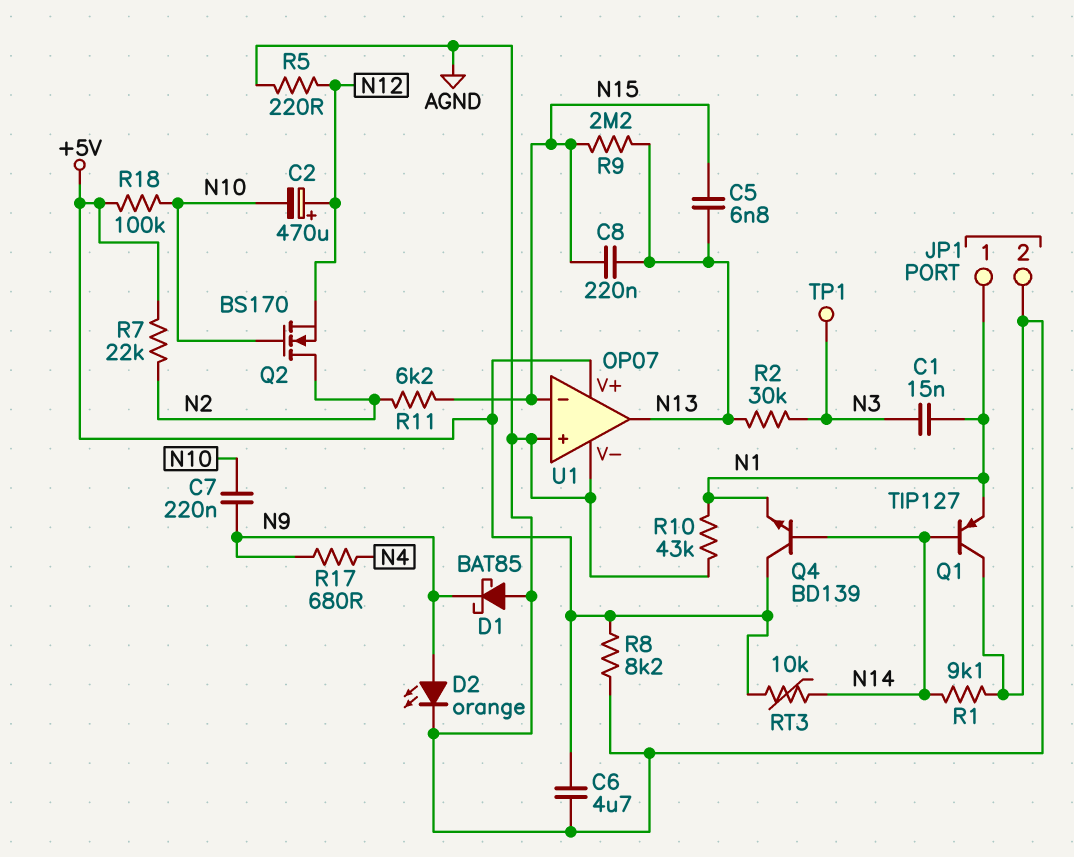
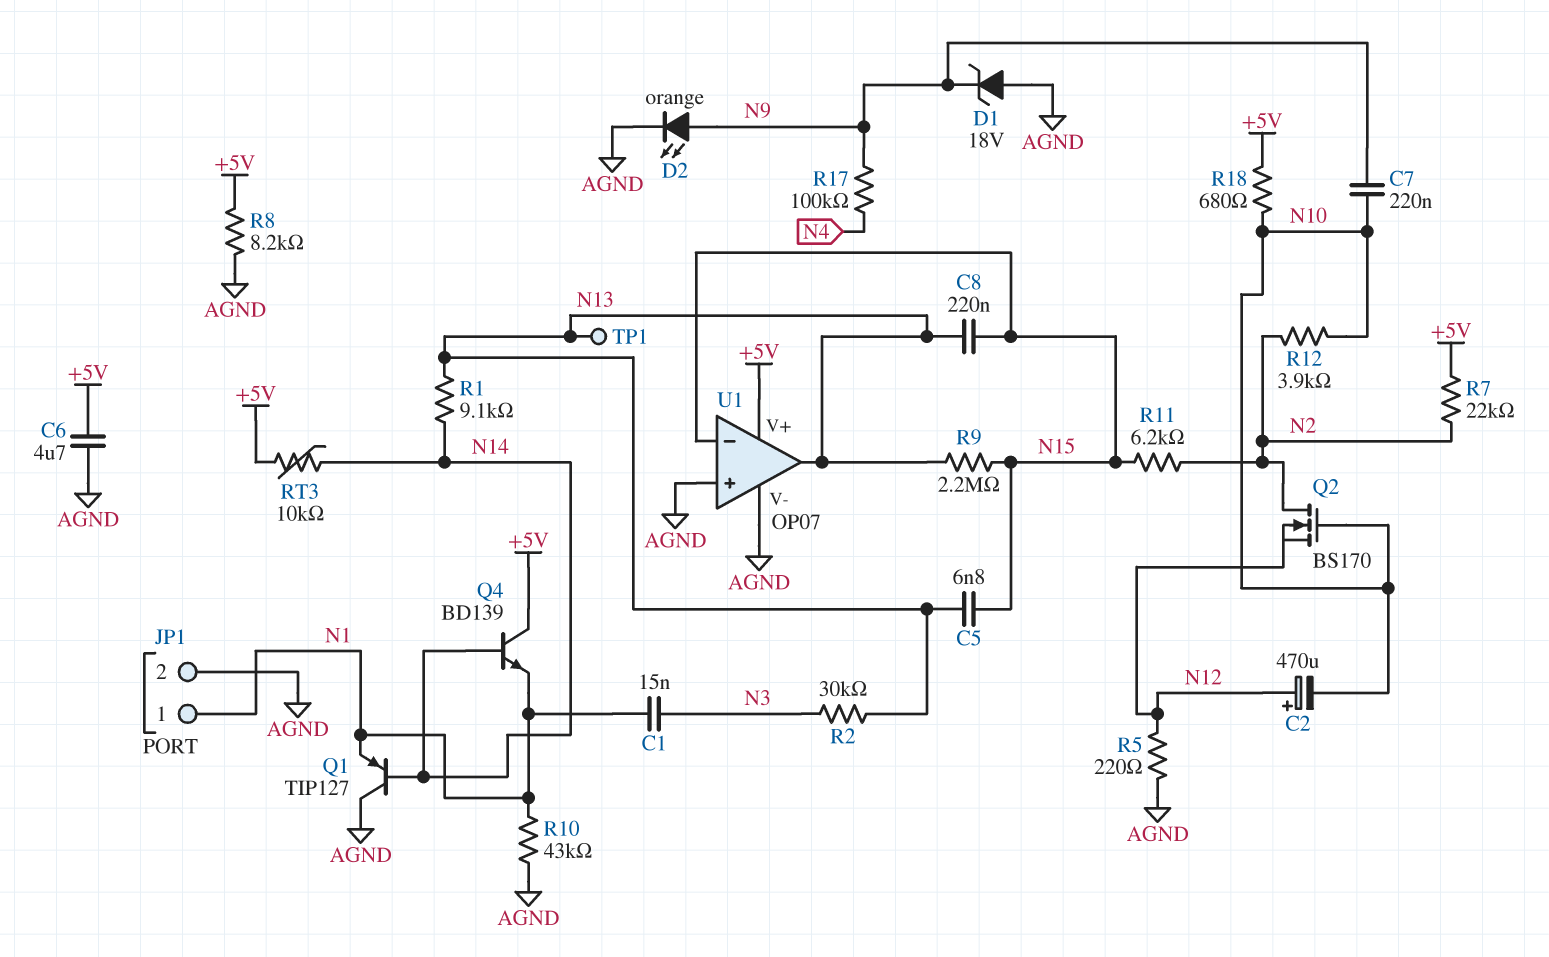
D1: schottky BAT85 (A AGND, K N9) -> zener 18V (A AGND, K N9)
R1: 9.1k (AGND, N14) -> 9.1k (N13, N14)
R12: none -> 3.9k (N2, N10)
R17: 680 (N4, N9) -> 100k (N4, N9)
R18: 100k (+5V, N10) -> 680 (+5V, N10)
TP1: test point (N3) -> test point (N13)

